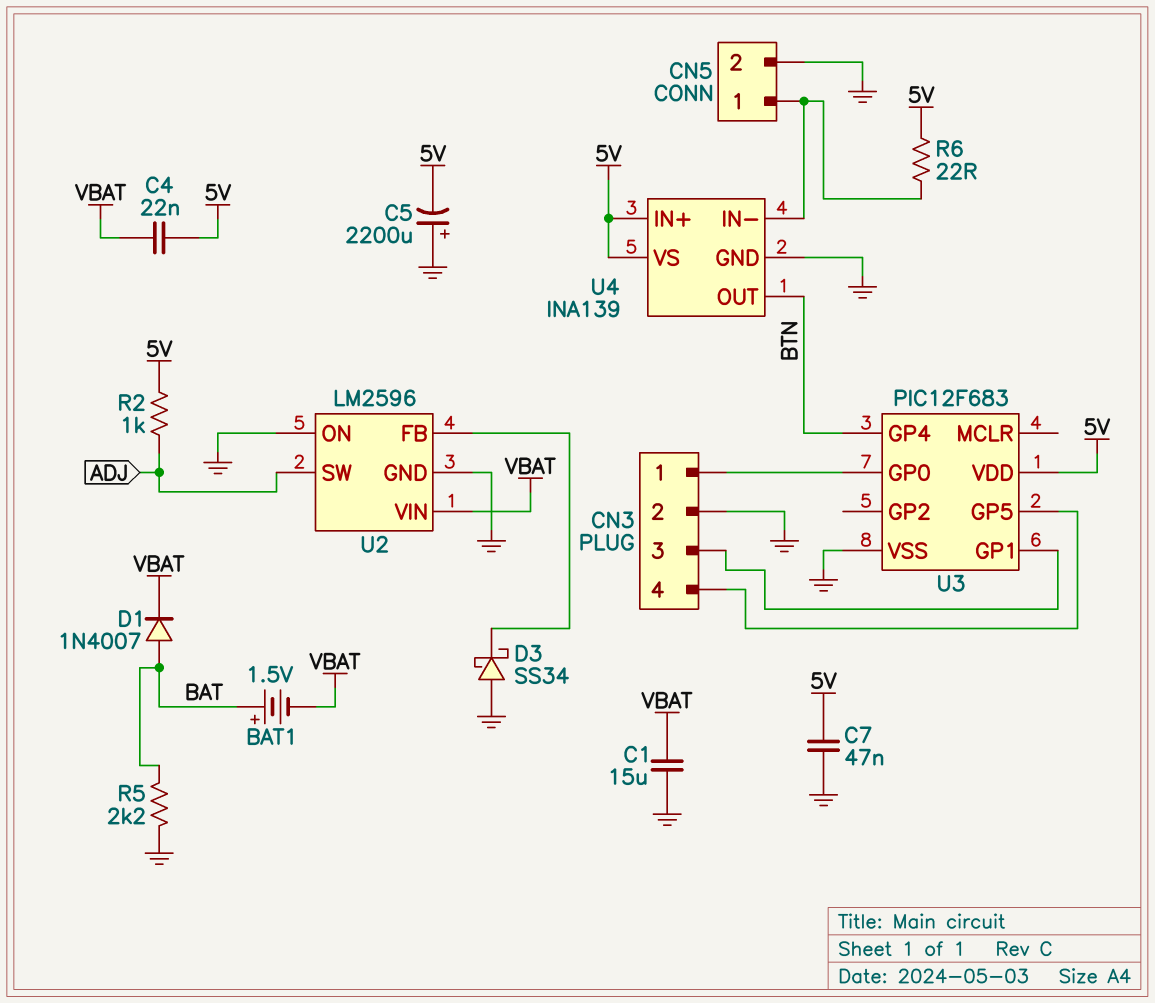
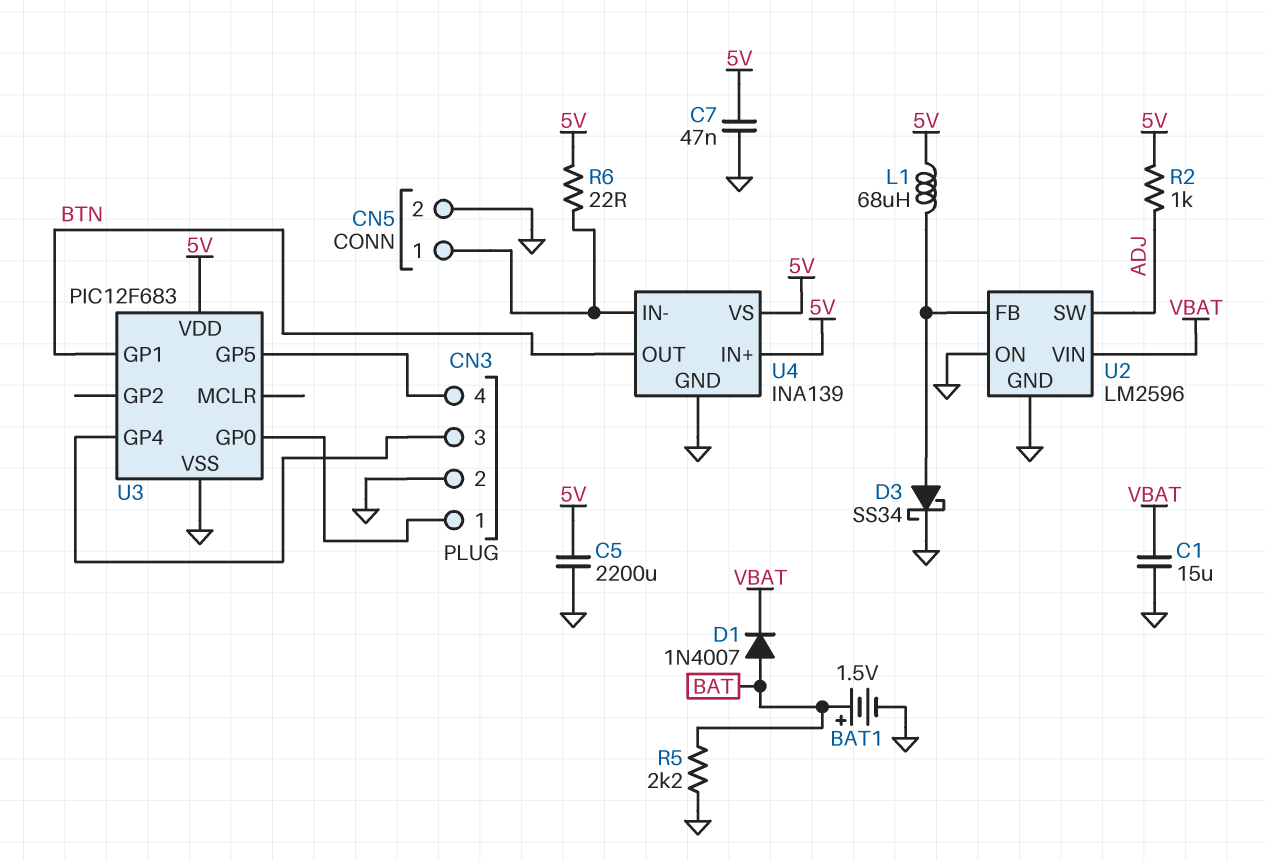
BAT1: 1.5V (plus BAT, minus VBAT) -> 1.5V (plus BAT, minus GND)
C4: 22nF (5V, VBAT) -> none
C5: 2200uF (plus GND, minus 5V) -> 2200uF (5V, GND)
D3: schottky SS34 (A GND, K U2/FB) -> schottky SS34 (A U2/FB, K GND)
L1: none -> 68uH (5V, U2/FB)
U3 pin GP1: CN3/3 -> BTN
U3 pin GP4: BTN -> CN3/3

